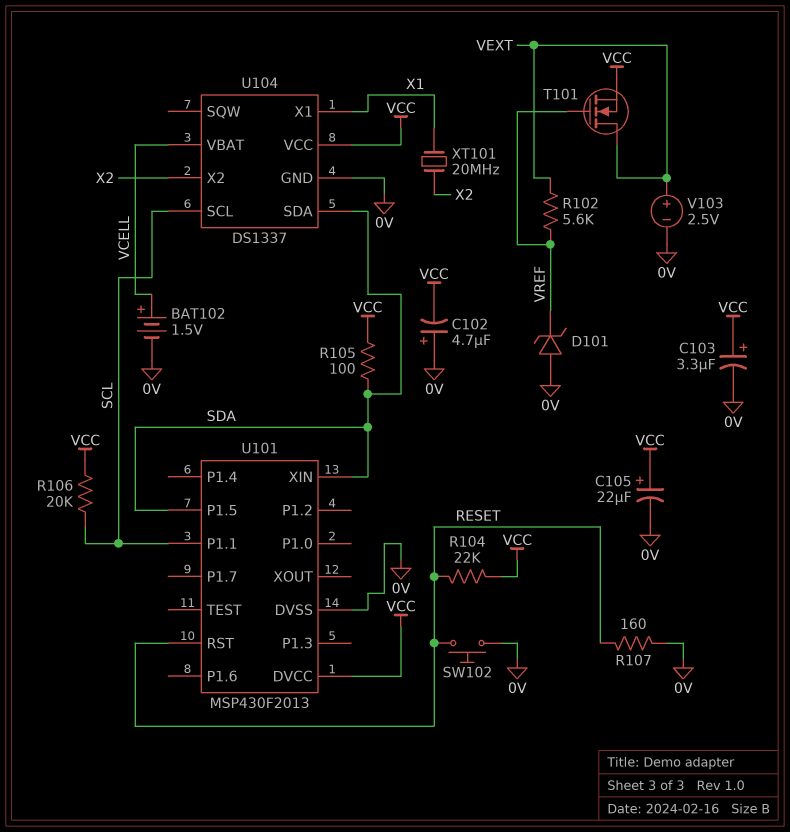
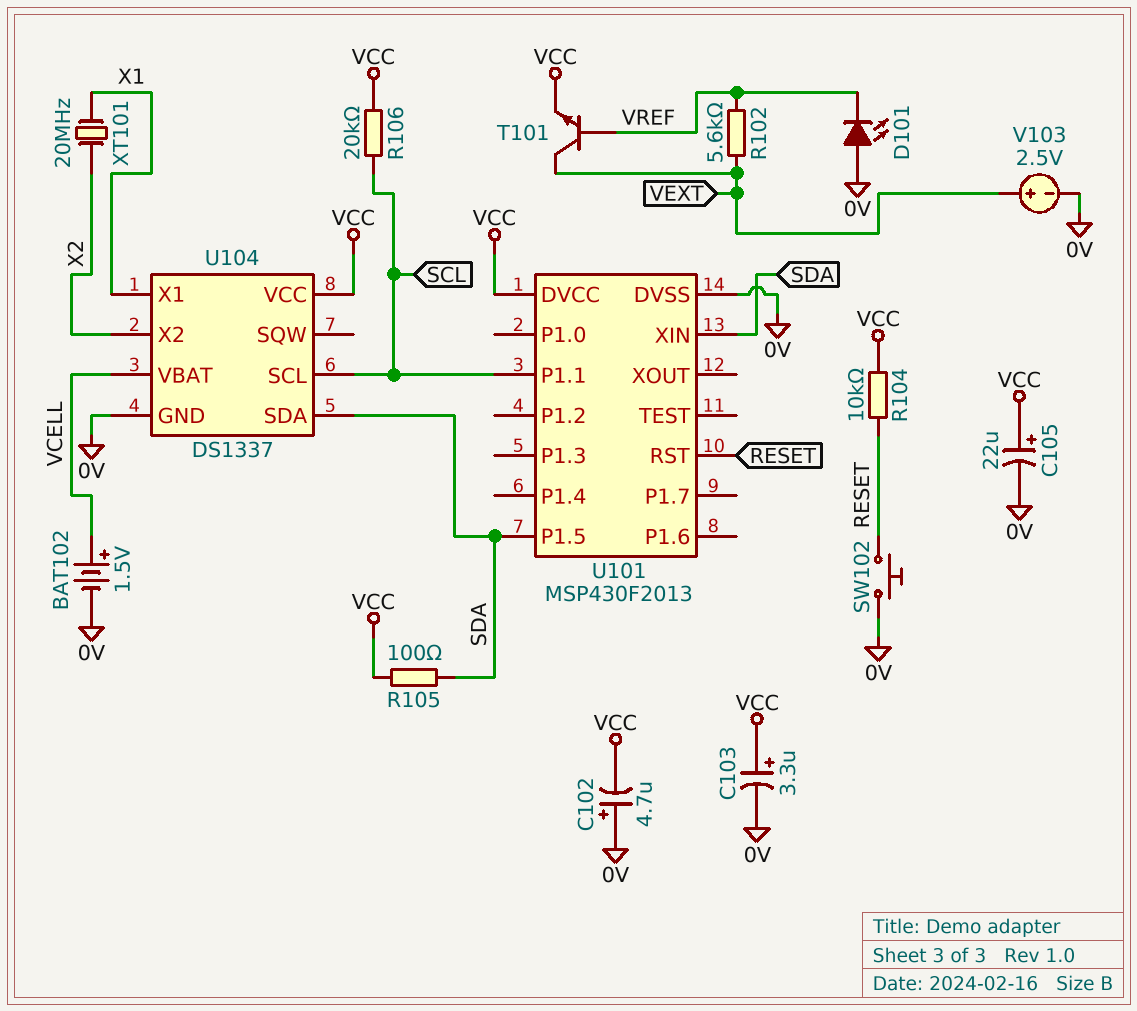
D101: zener (A 0V, K VREF) -> LED (A 0V, K VREF)
R104: 22k (RESET, VCC) -> 10k (RESET, VCC)
R107: 160 (0V, RESET) -> none
T101: NMOS (G VREF, D VEXT, S VCC) -> NPN (B VREF, C VEXT, E VCC)

